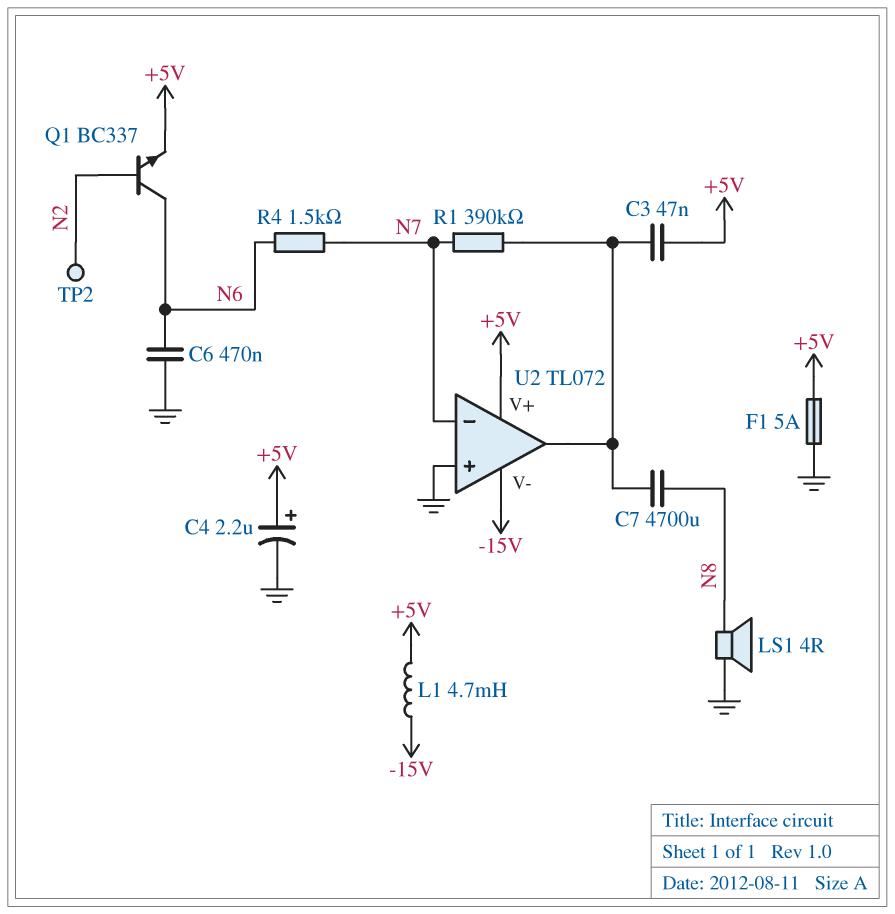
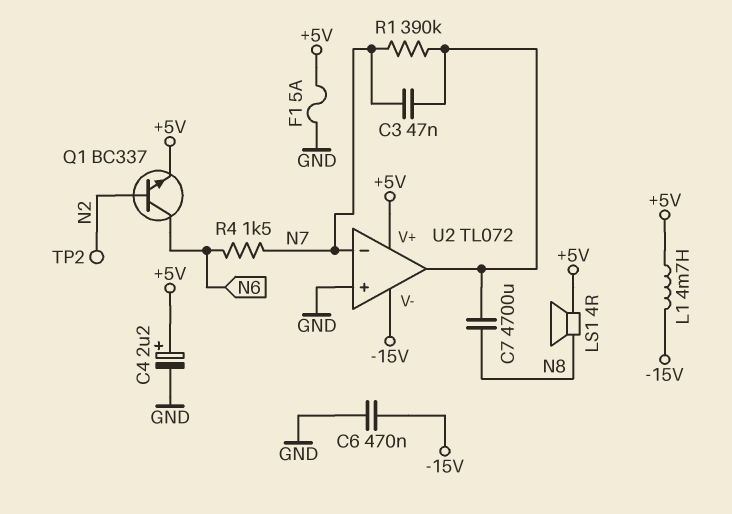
C3: 47nF (+5V, U2/out) -> 47nF (N7, U2/out)
C6: 470nF (GND, N6) -> 470nF (-15V, GND)
LS1: speaker 4R (GND, N8) -> speaker 4R (+5V, N8)

